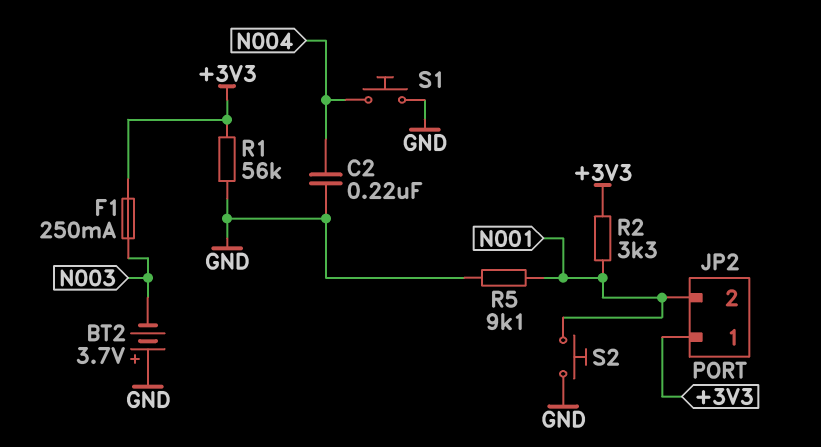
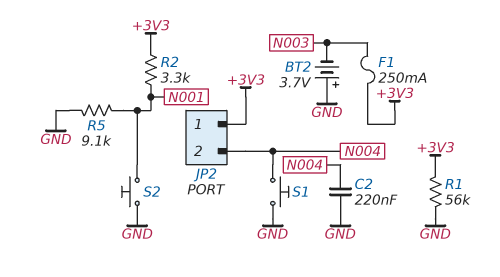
JP2 pin 2: N001 -> N004

